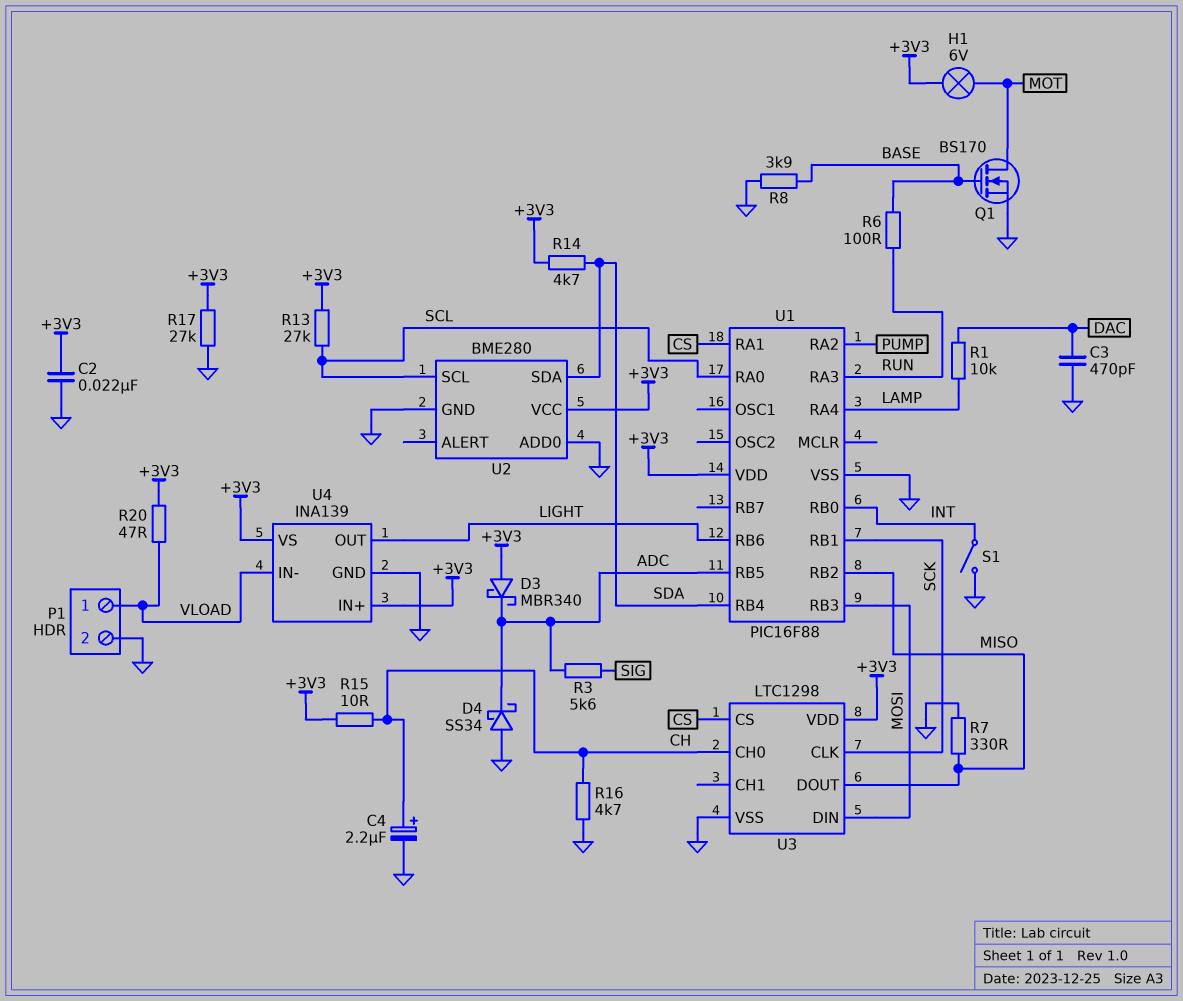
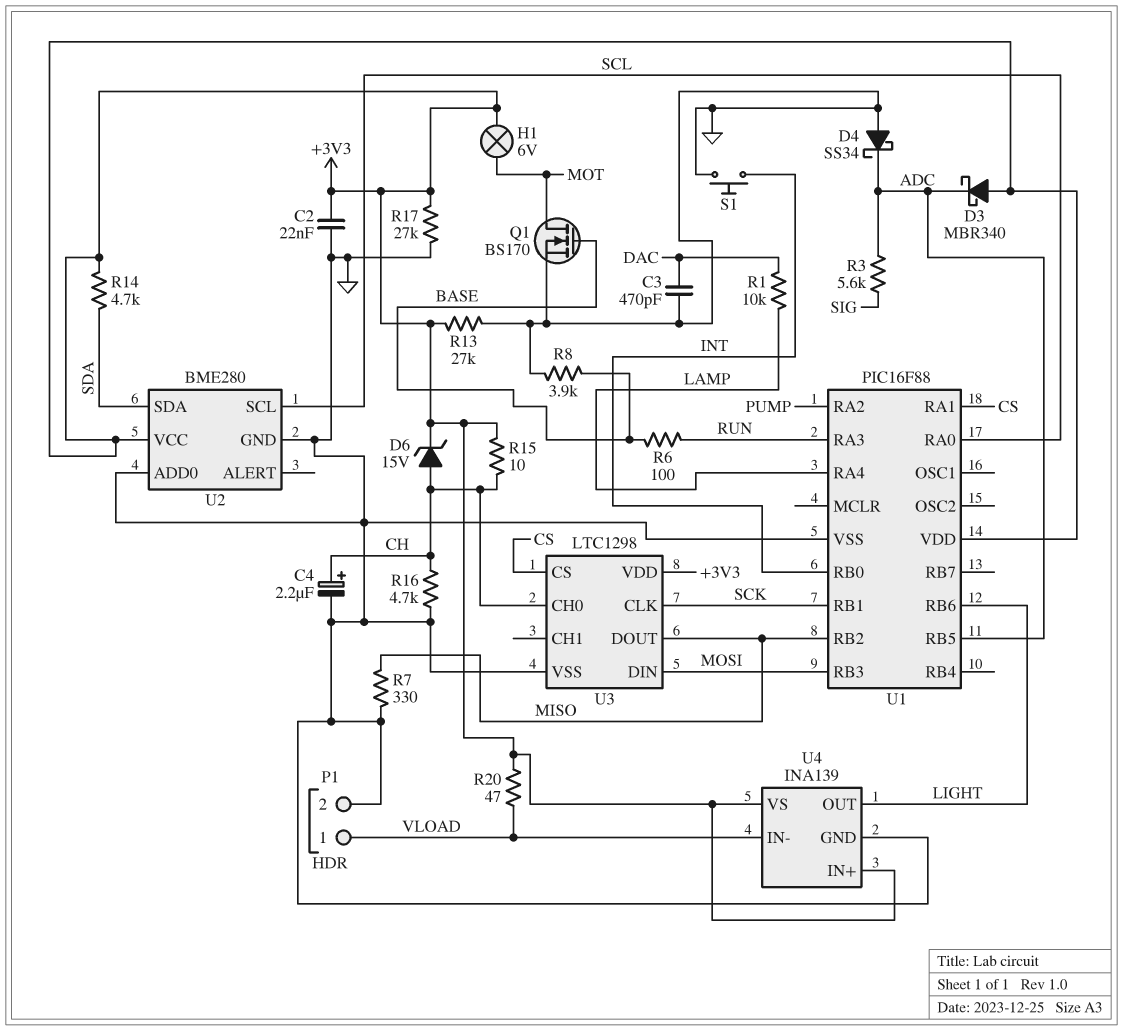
D6: none -> zener 15V (A CH, K +3V3)
R13: 27k (+3V3, SCL) -> 27k (+3V3, GND)
S1: switch (GND, INT) -> button (GND, INT)
U1 pin RB4: SDA -> none

